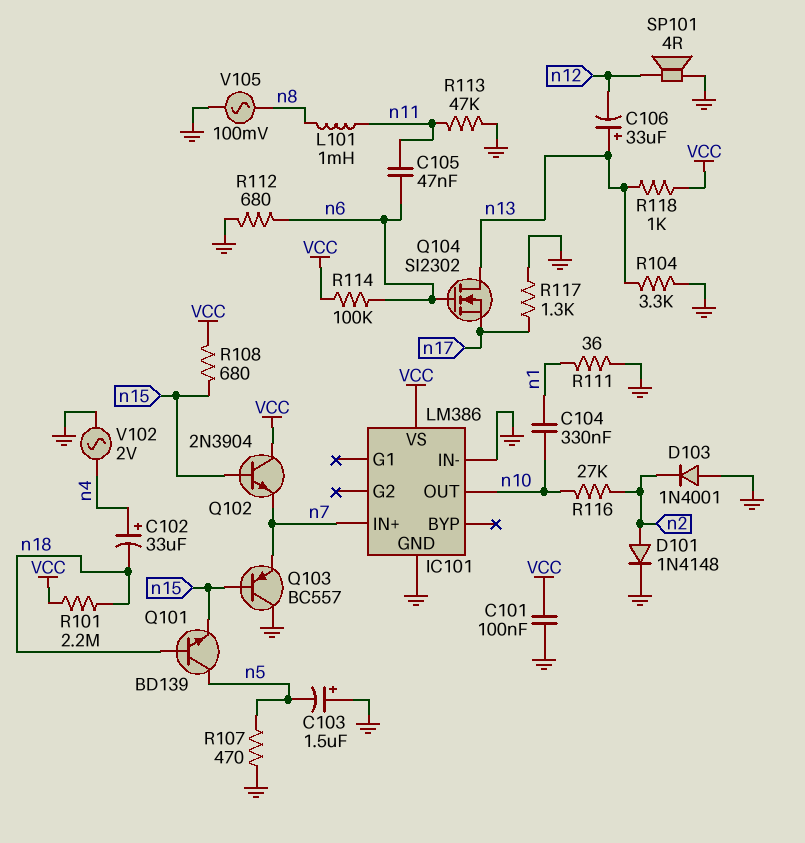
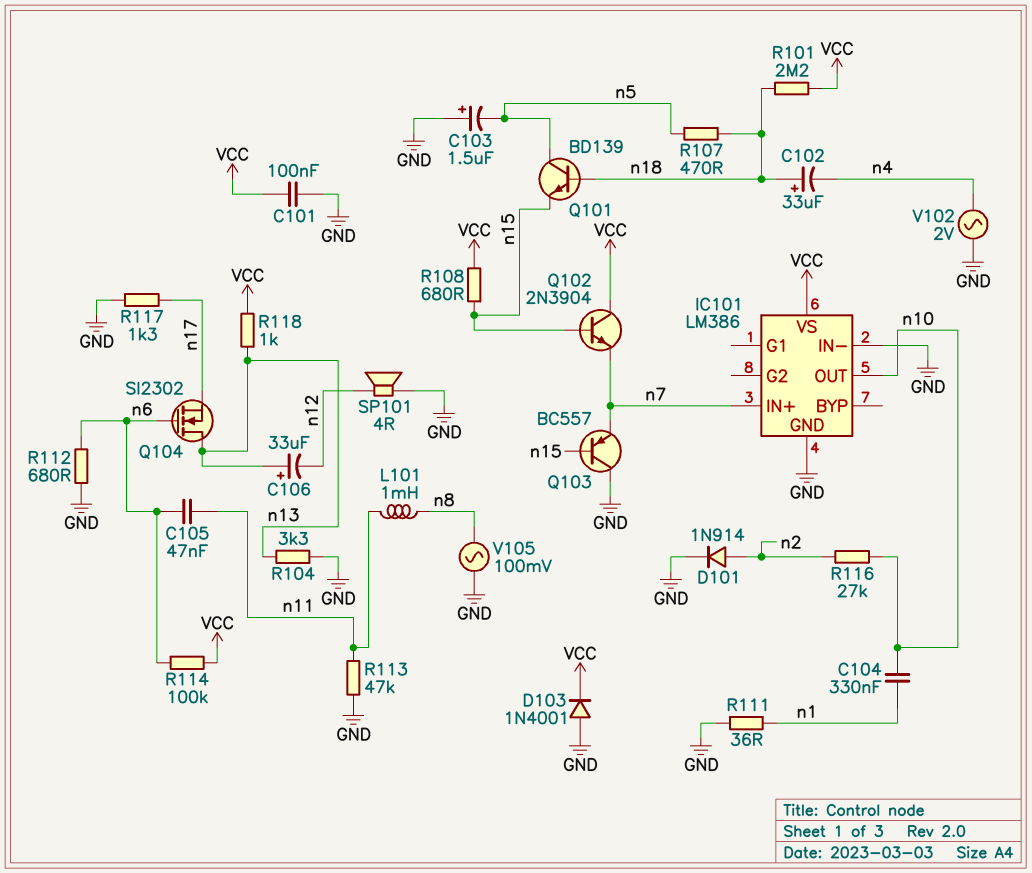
C102: 33uF (plus n4, minus n18) -> 33uF (plus n18, minus n4)
D101: diode 1N4148 (A n2, K GND) -> diode 1N914 (A n2, K GND)
D103: diode 1N4001 (A GND, K n2) -> diode 1N4001 (A GND, K VCC)
R107: 470 (GND, n5) -> 470 (n5, n18)

